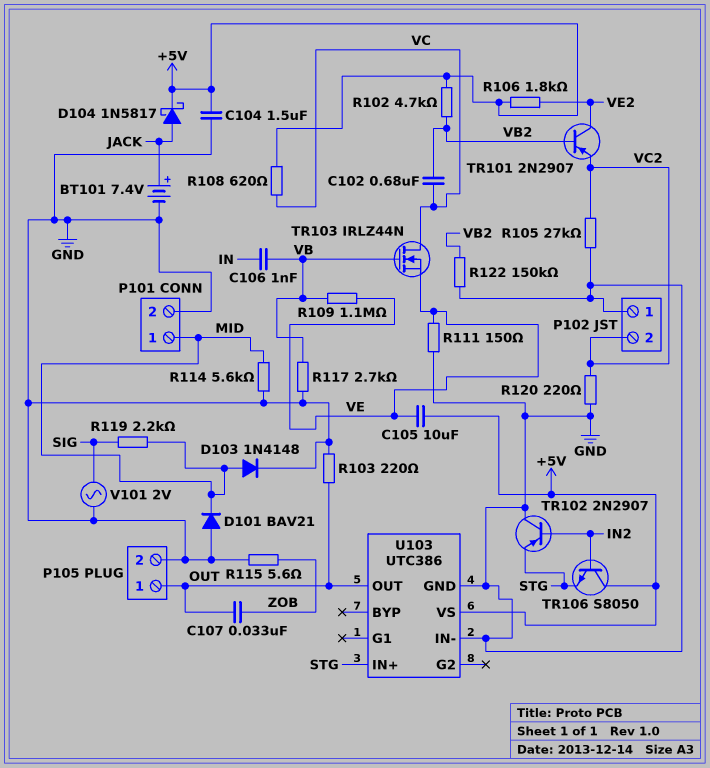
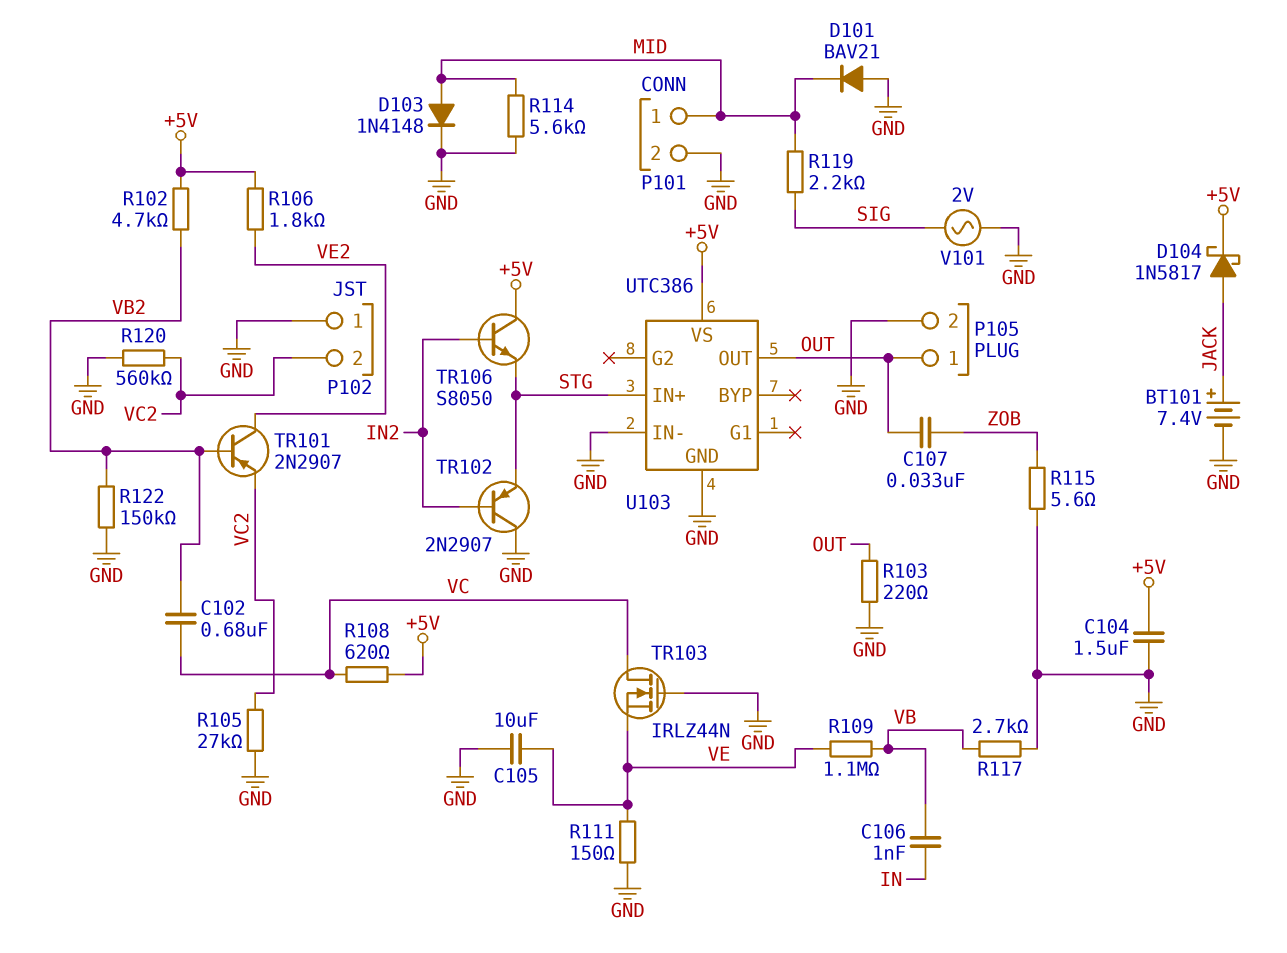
C105: 10uF (+5V, VE) -> 10uF (GND, VE)
R120: 220 (GND, VC2) -> 560k (GND, VC2)
TR103: NMOS IRLZ44N (G VB, D VC, S VE) -> NMOS IRLZ44N (G GND, D VC, S VE)

